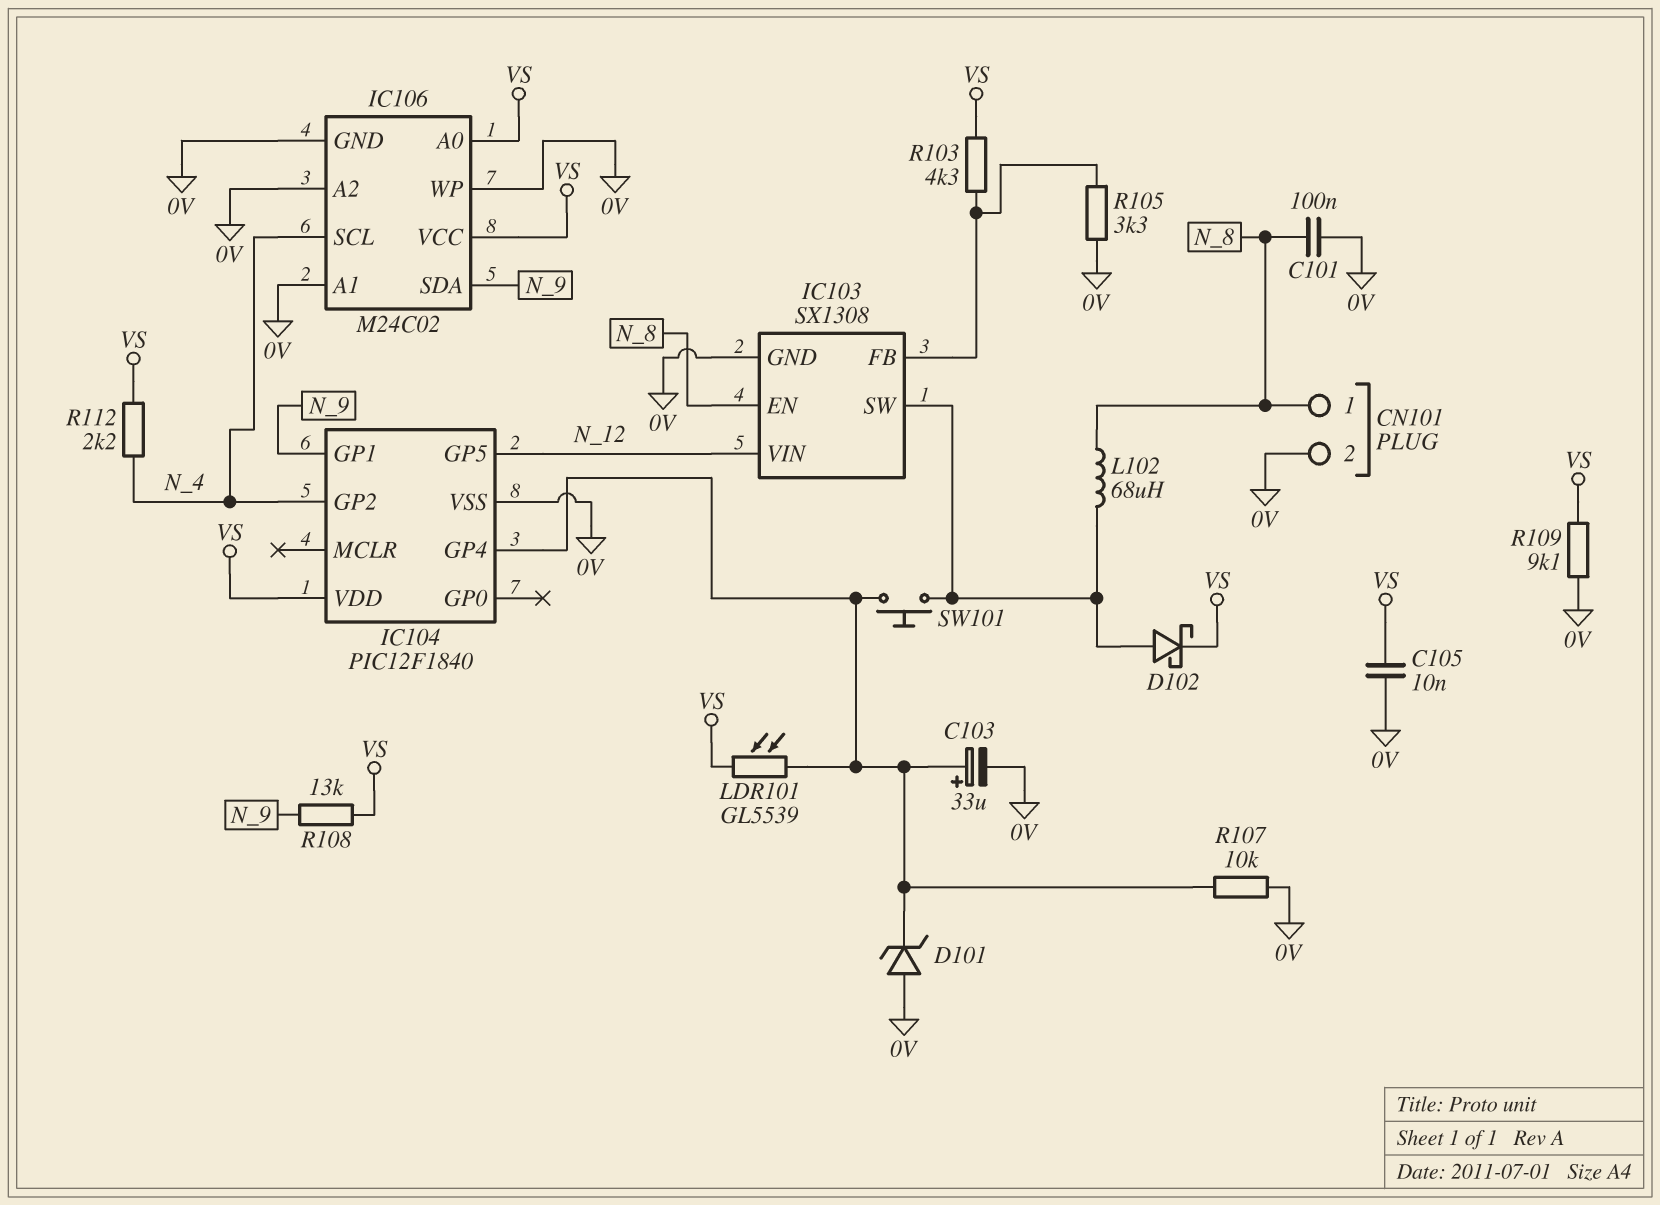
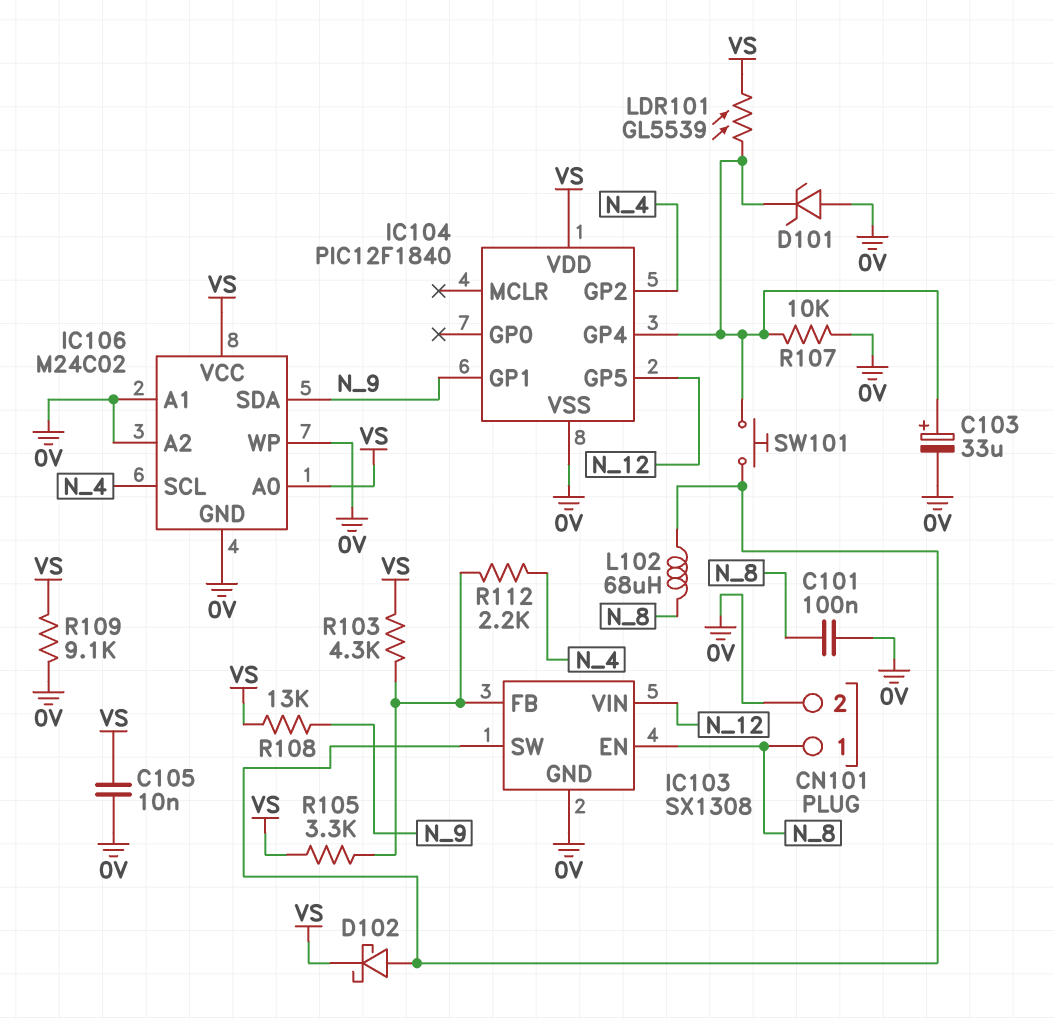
R105: 3.3k (0V, IC103/FB) -> 3.3k (IC103/FB, VS)
R112: 2.2k (N_4, VS) -> 2.2k (IC103/FB, N_4)

